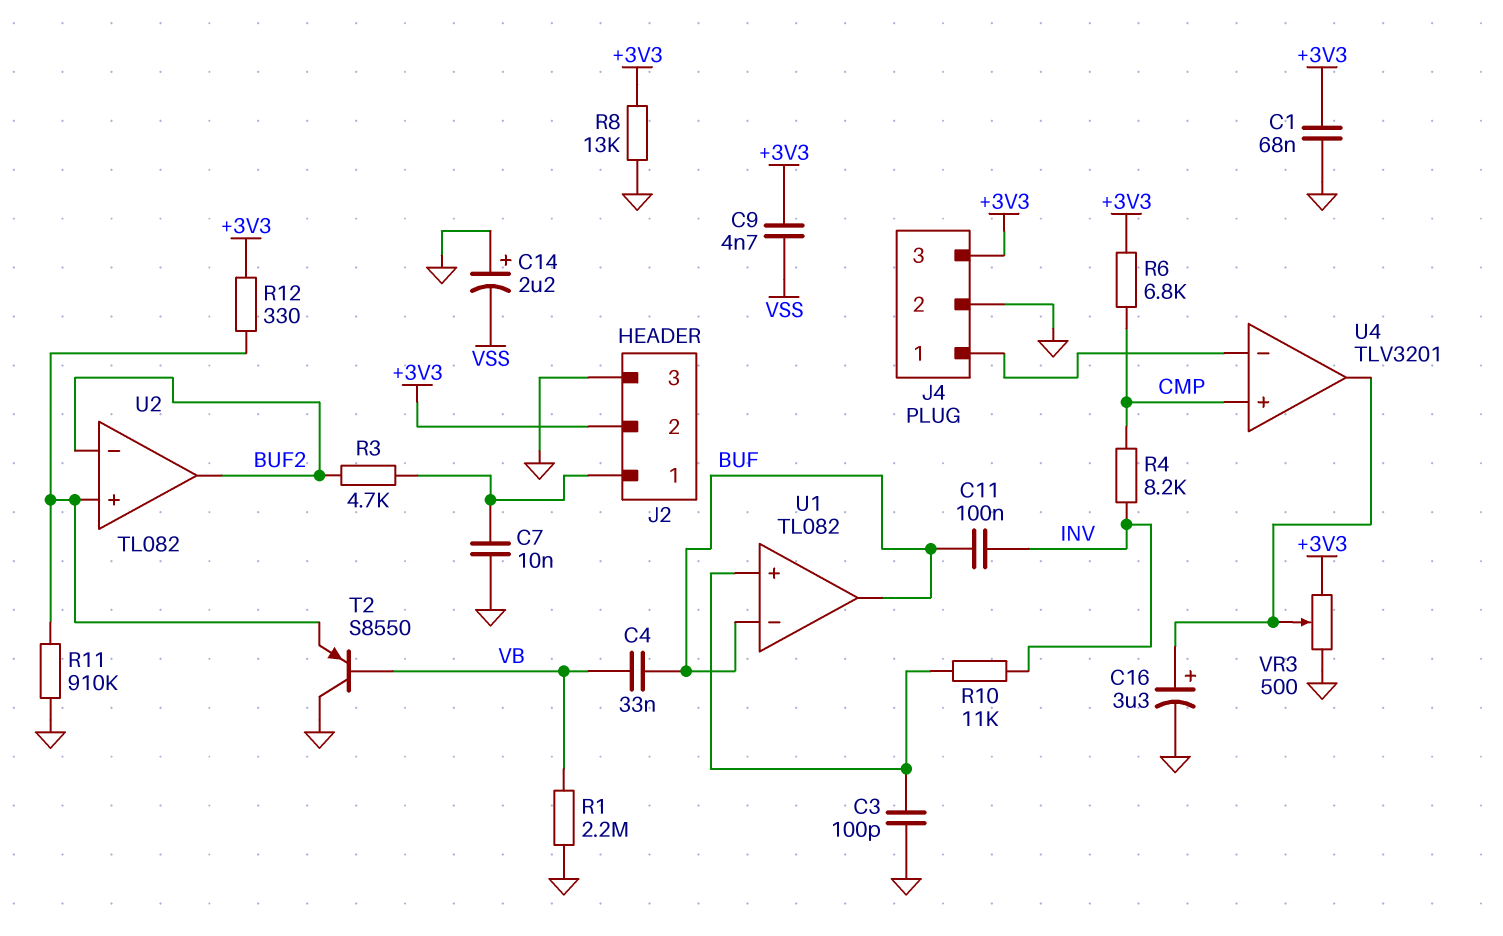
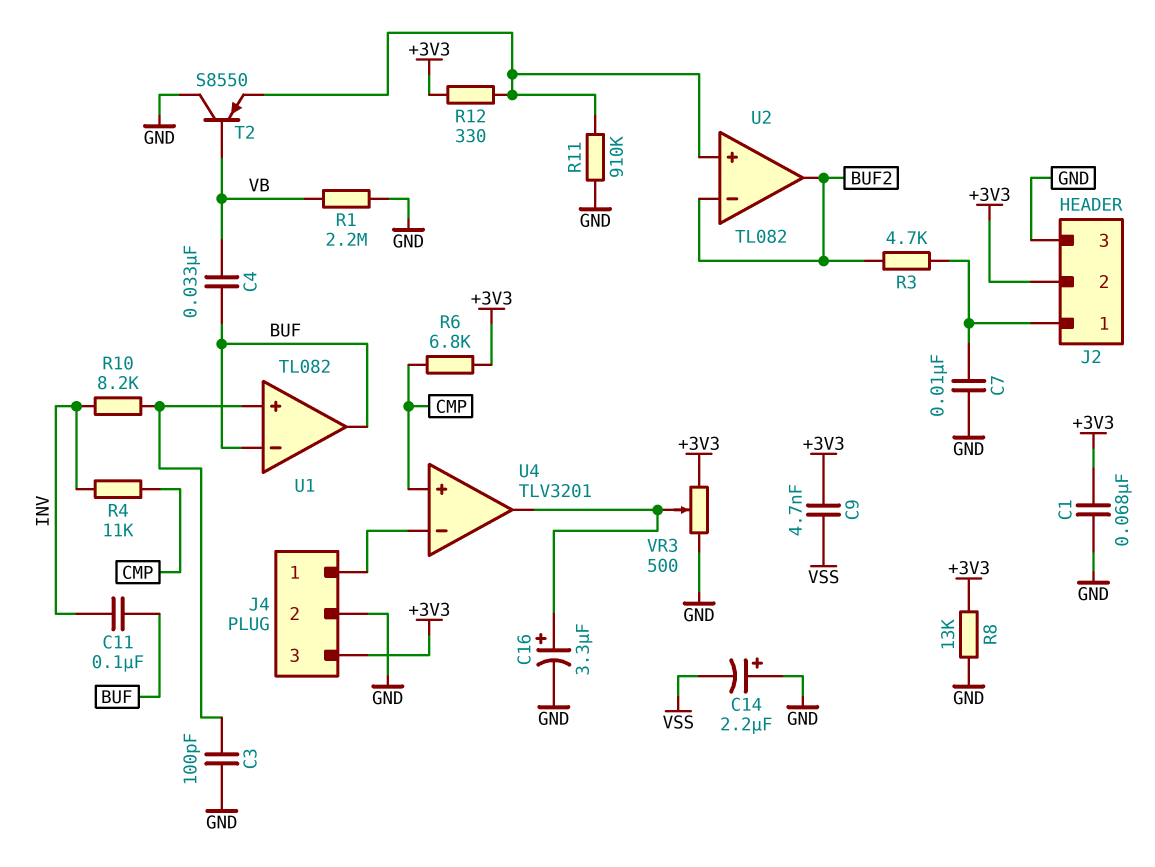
R4: 8.2k (CMP, INV) -> 11k (CMP, INV)
R10: 11k (INV, U1/in+) -> 8.2k (INV, U1/in+)

